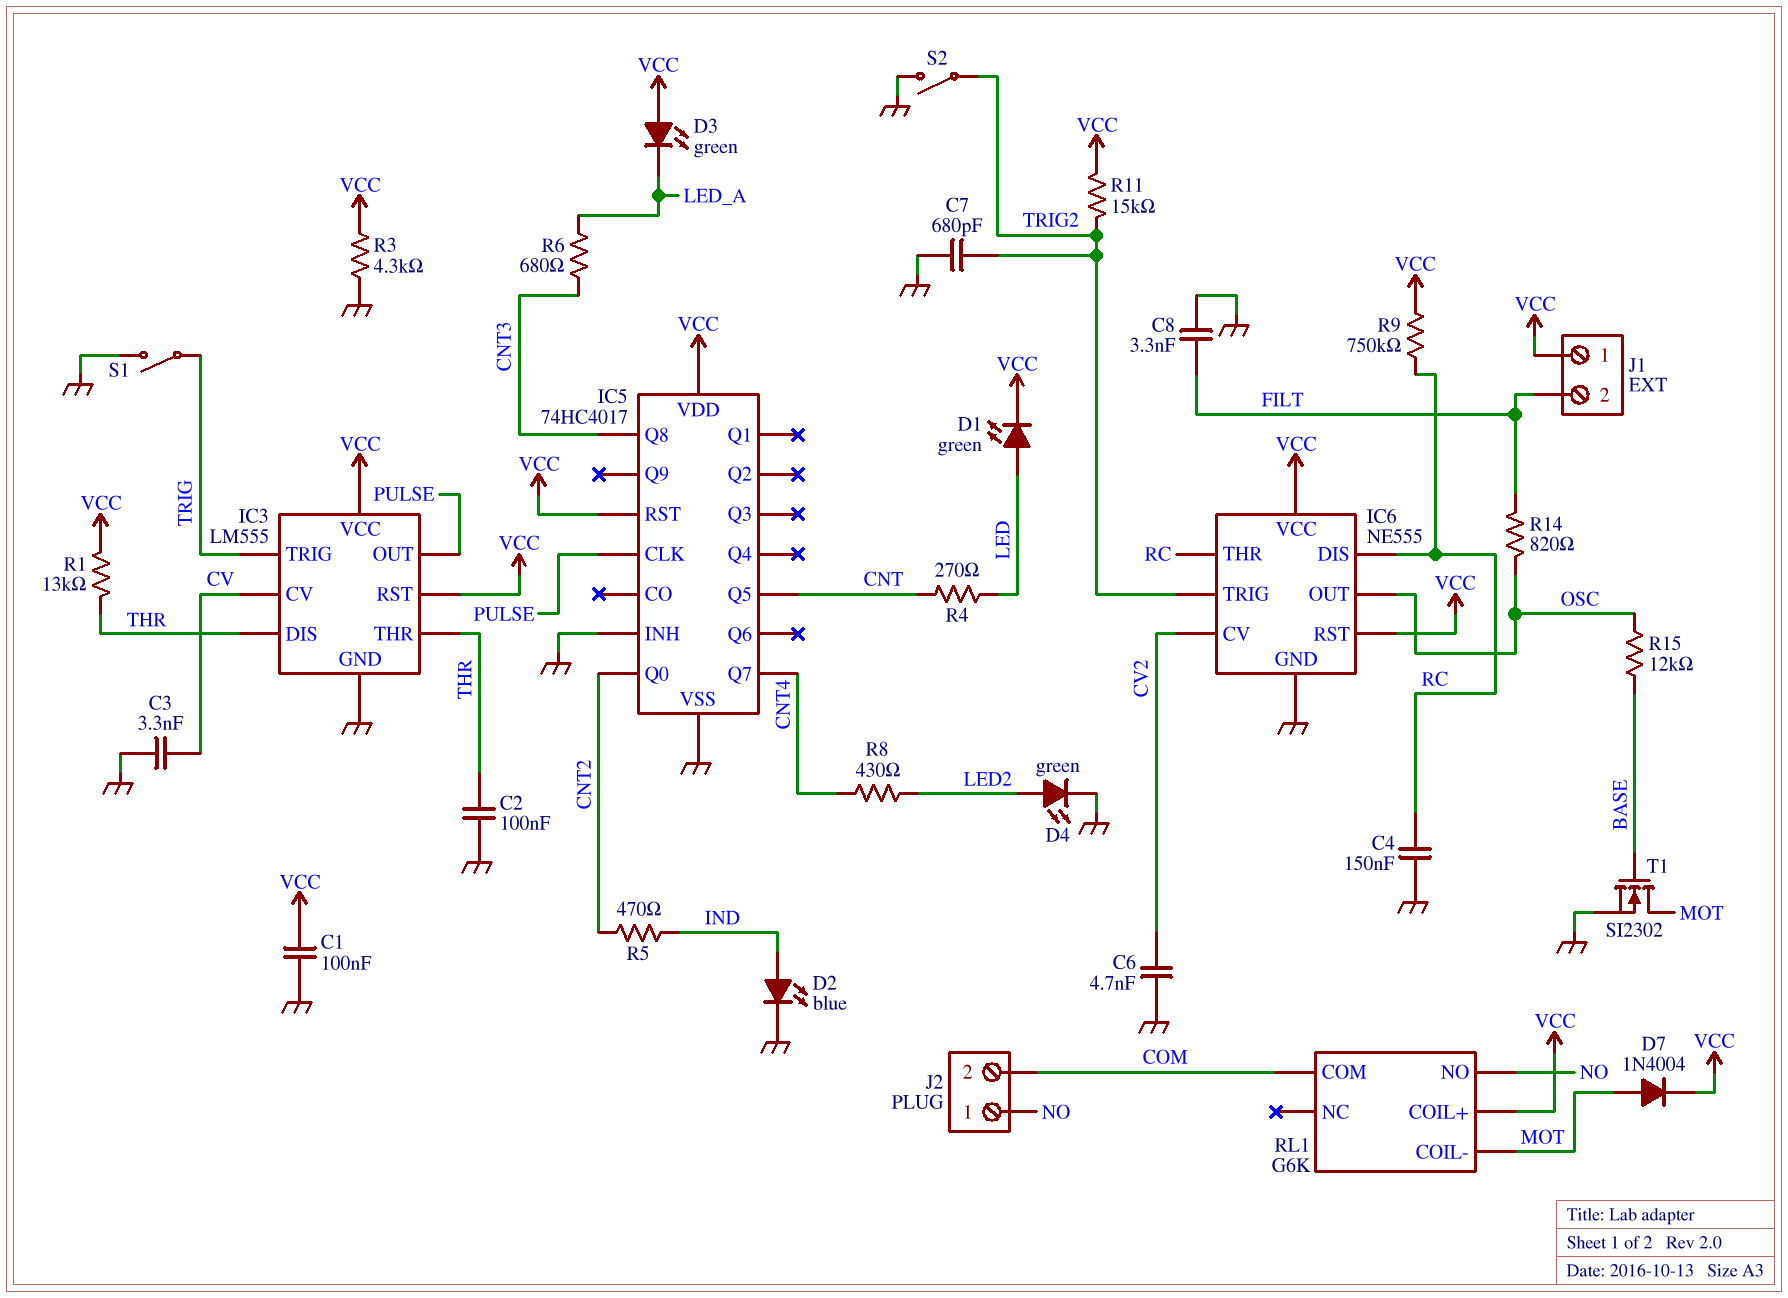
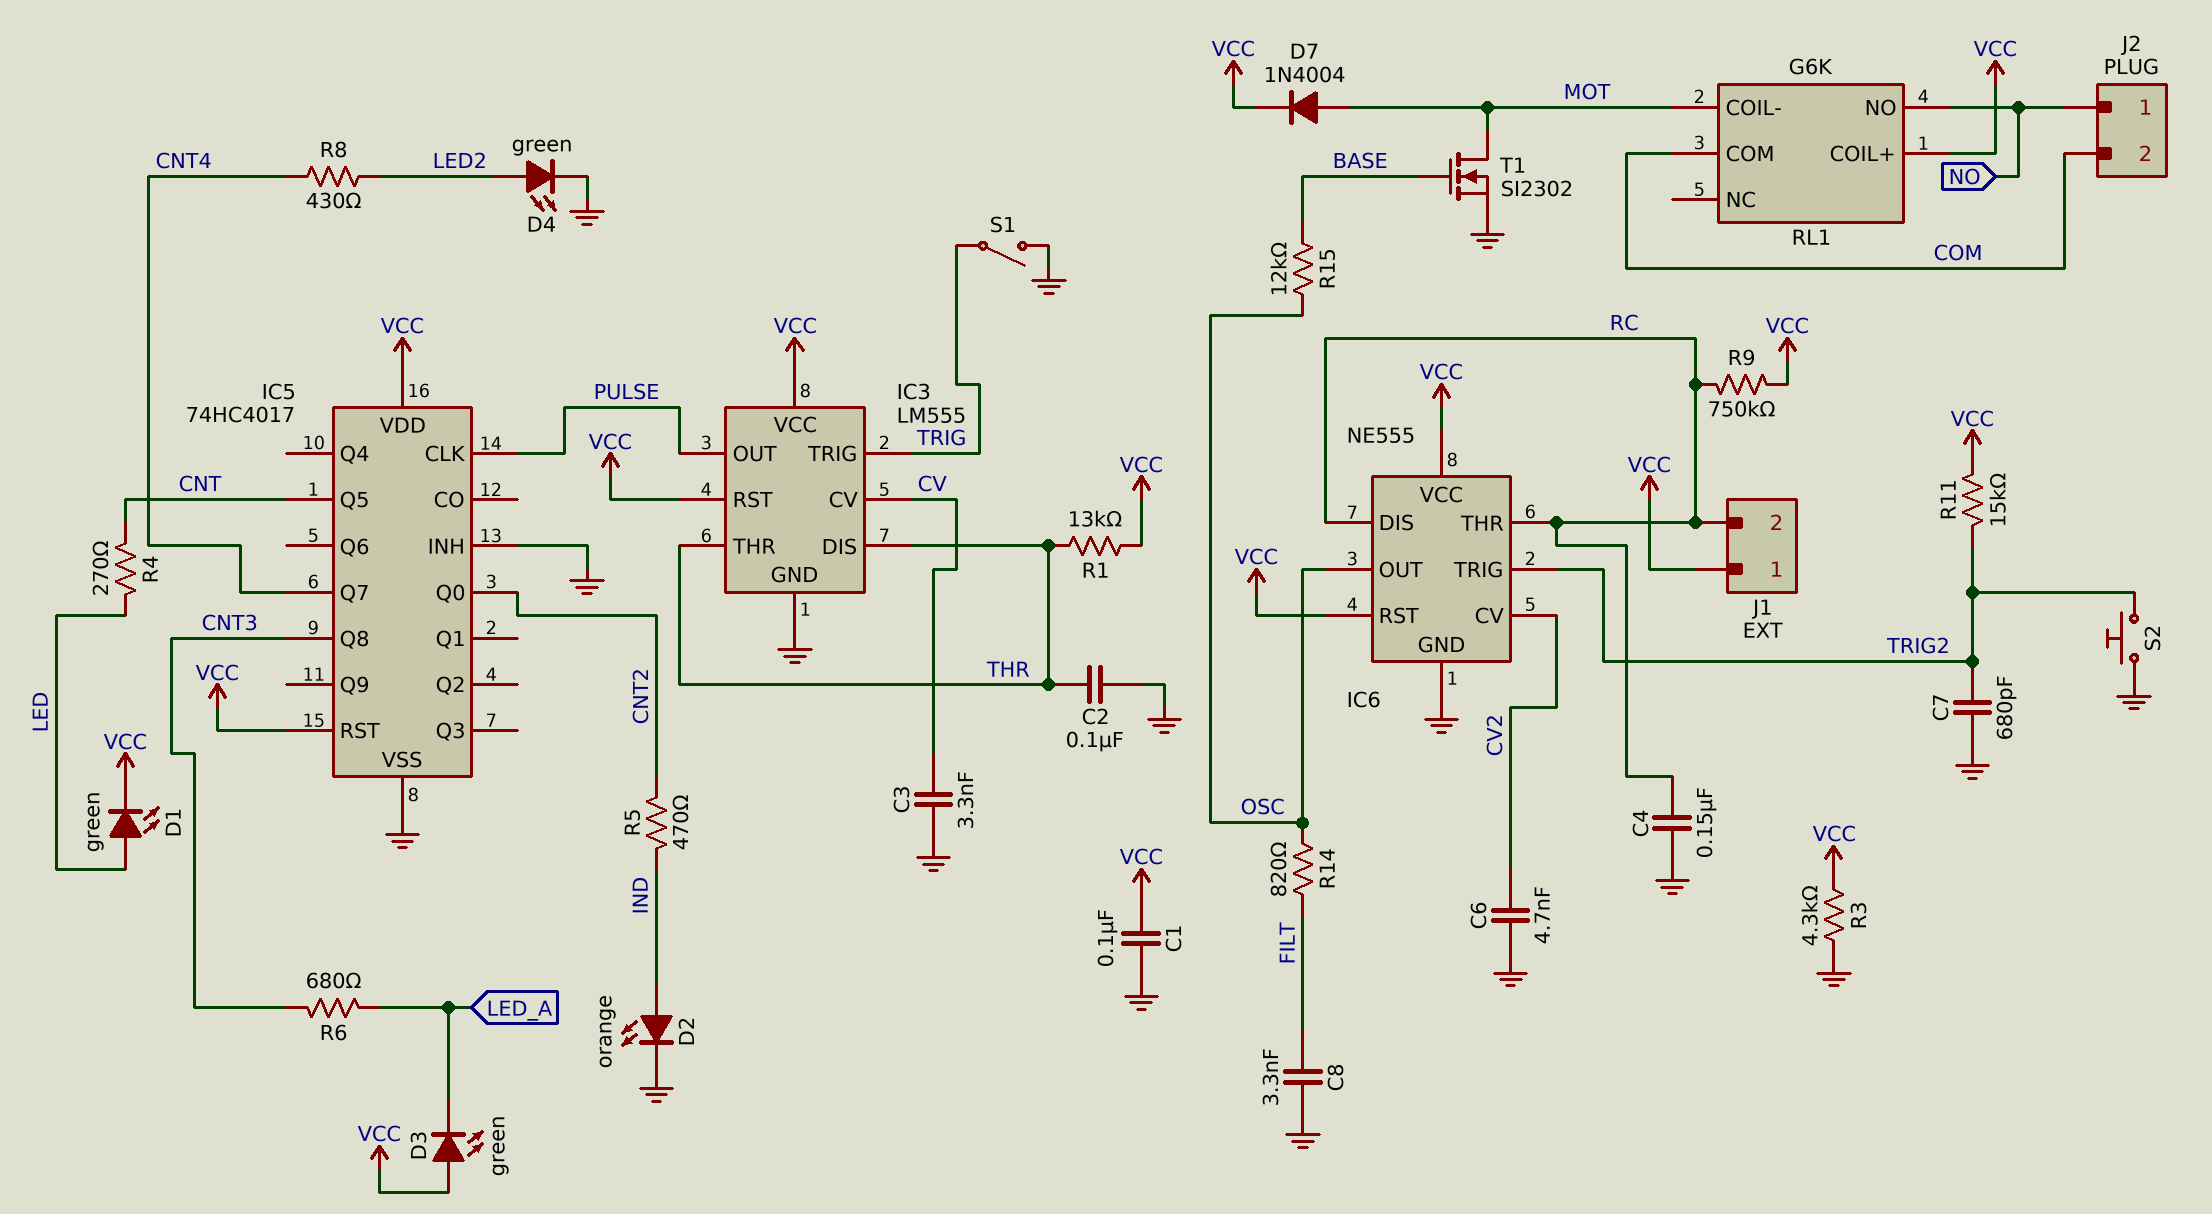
D2: LED blue (A IND, K GND) -> LED orange (A IND, K GND)
J1 pin 2: FILT -> RC
S2: switch (GND, TRIG2) -> button (GND, TRIG2)

